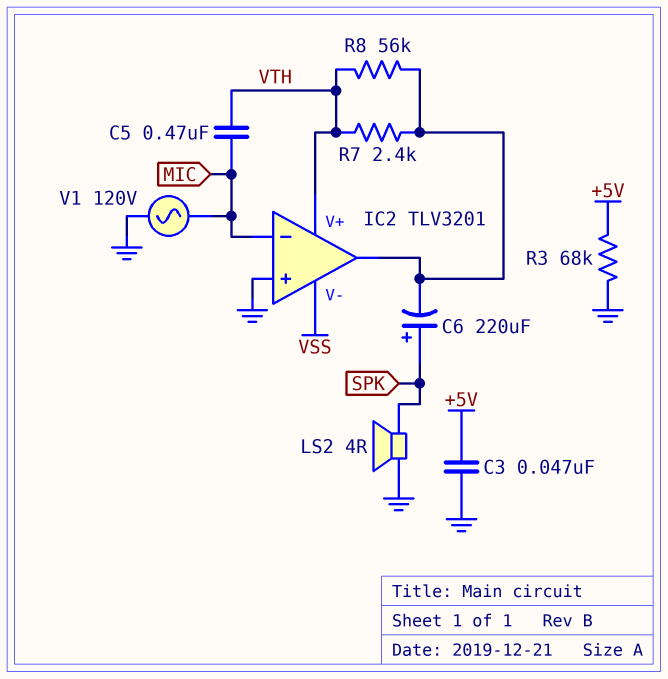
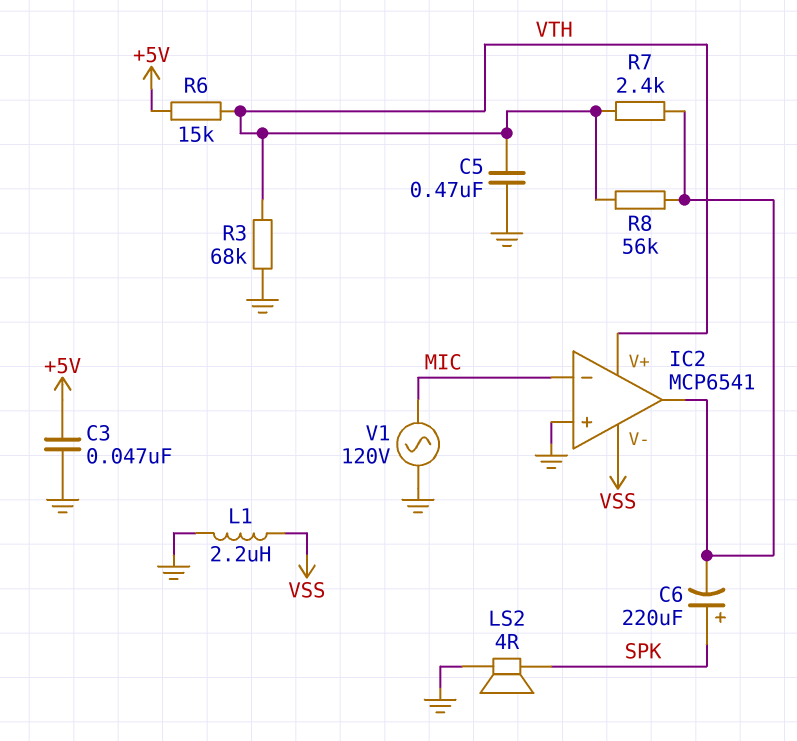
C5: 470nF (MIC, VTH) -> 470nF (GND, VTH)
IC2: TLV3201 -> MCP6541
L1: none -> 2.2uH (GND, VSS)
R3: 68k (+5V, GND) -> 68k (GND, VTH)
R6: none -> 15k (+5V, VTH)

